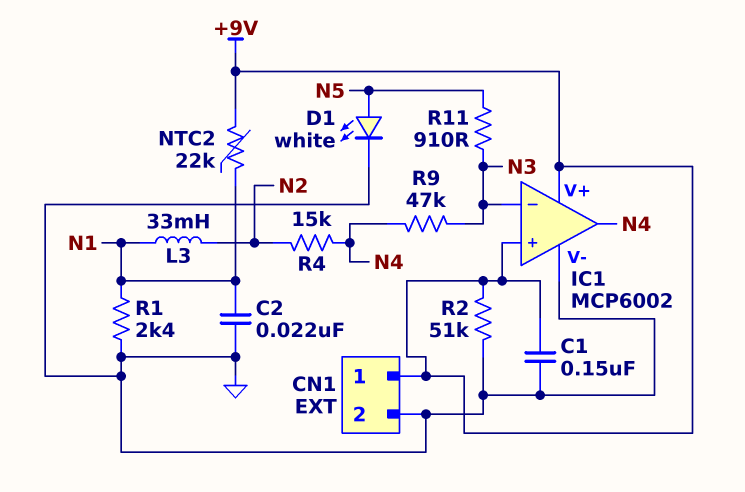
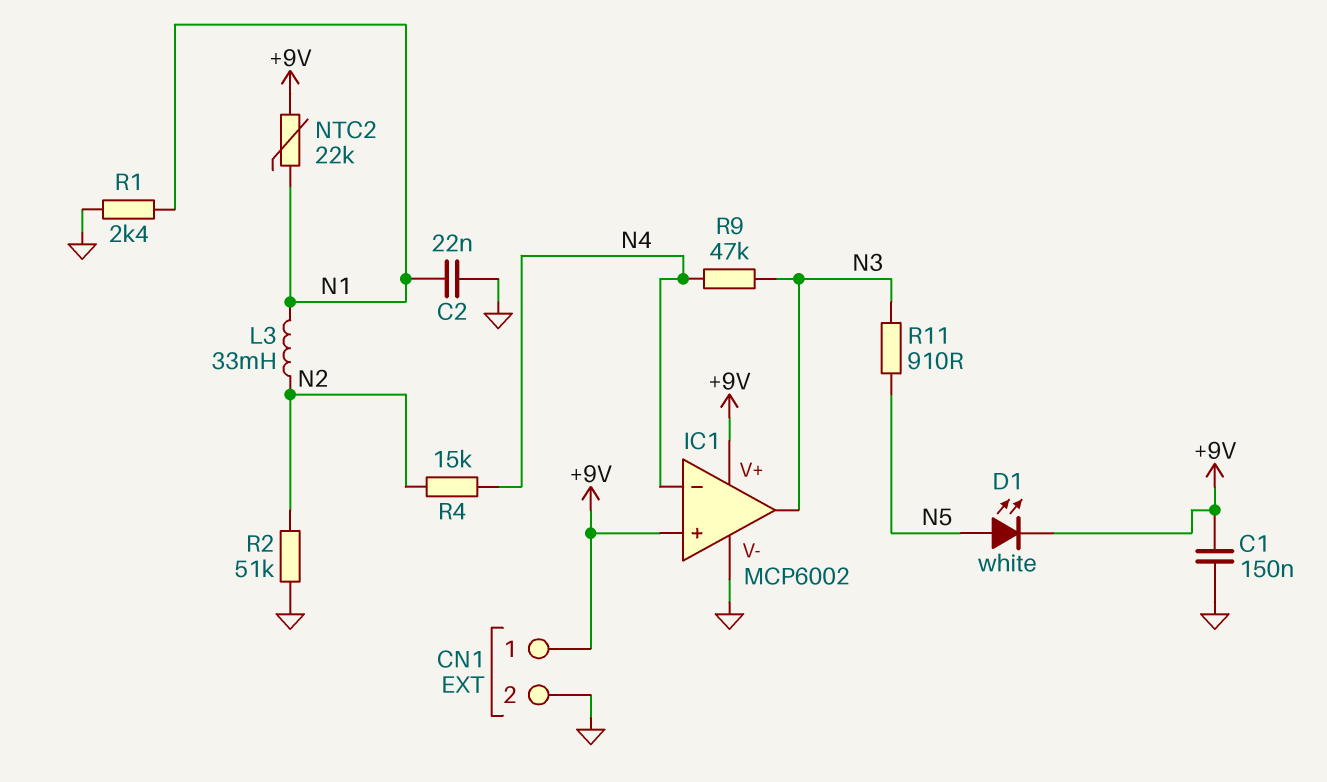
D1: LED white (A N5, K GND) -> LED white (A N5, K +9V)
IC1 pin in-: N3 -> N4
IC1 pin out: N4 -> N3
R2: 51k (+9V, GND) -> 51k (GND, N2)

